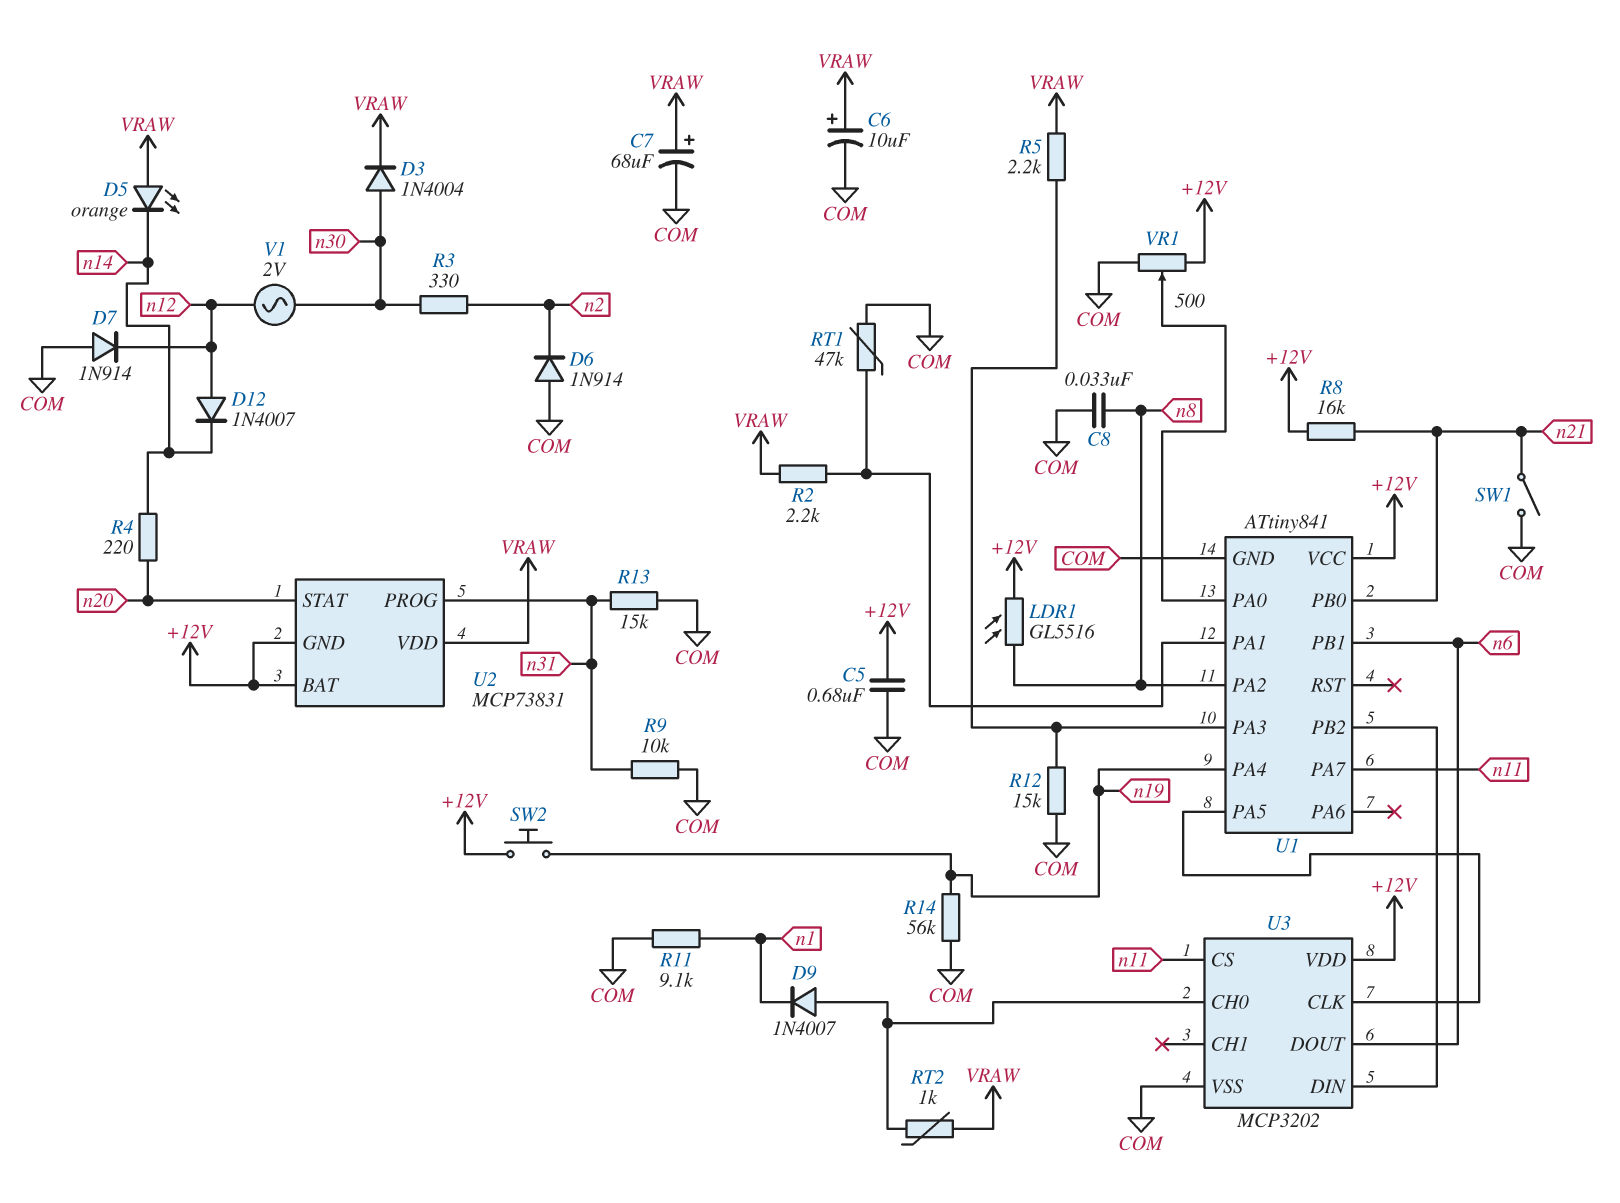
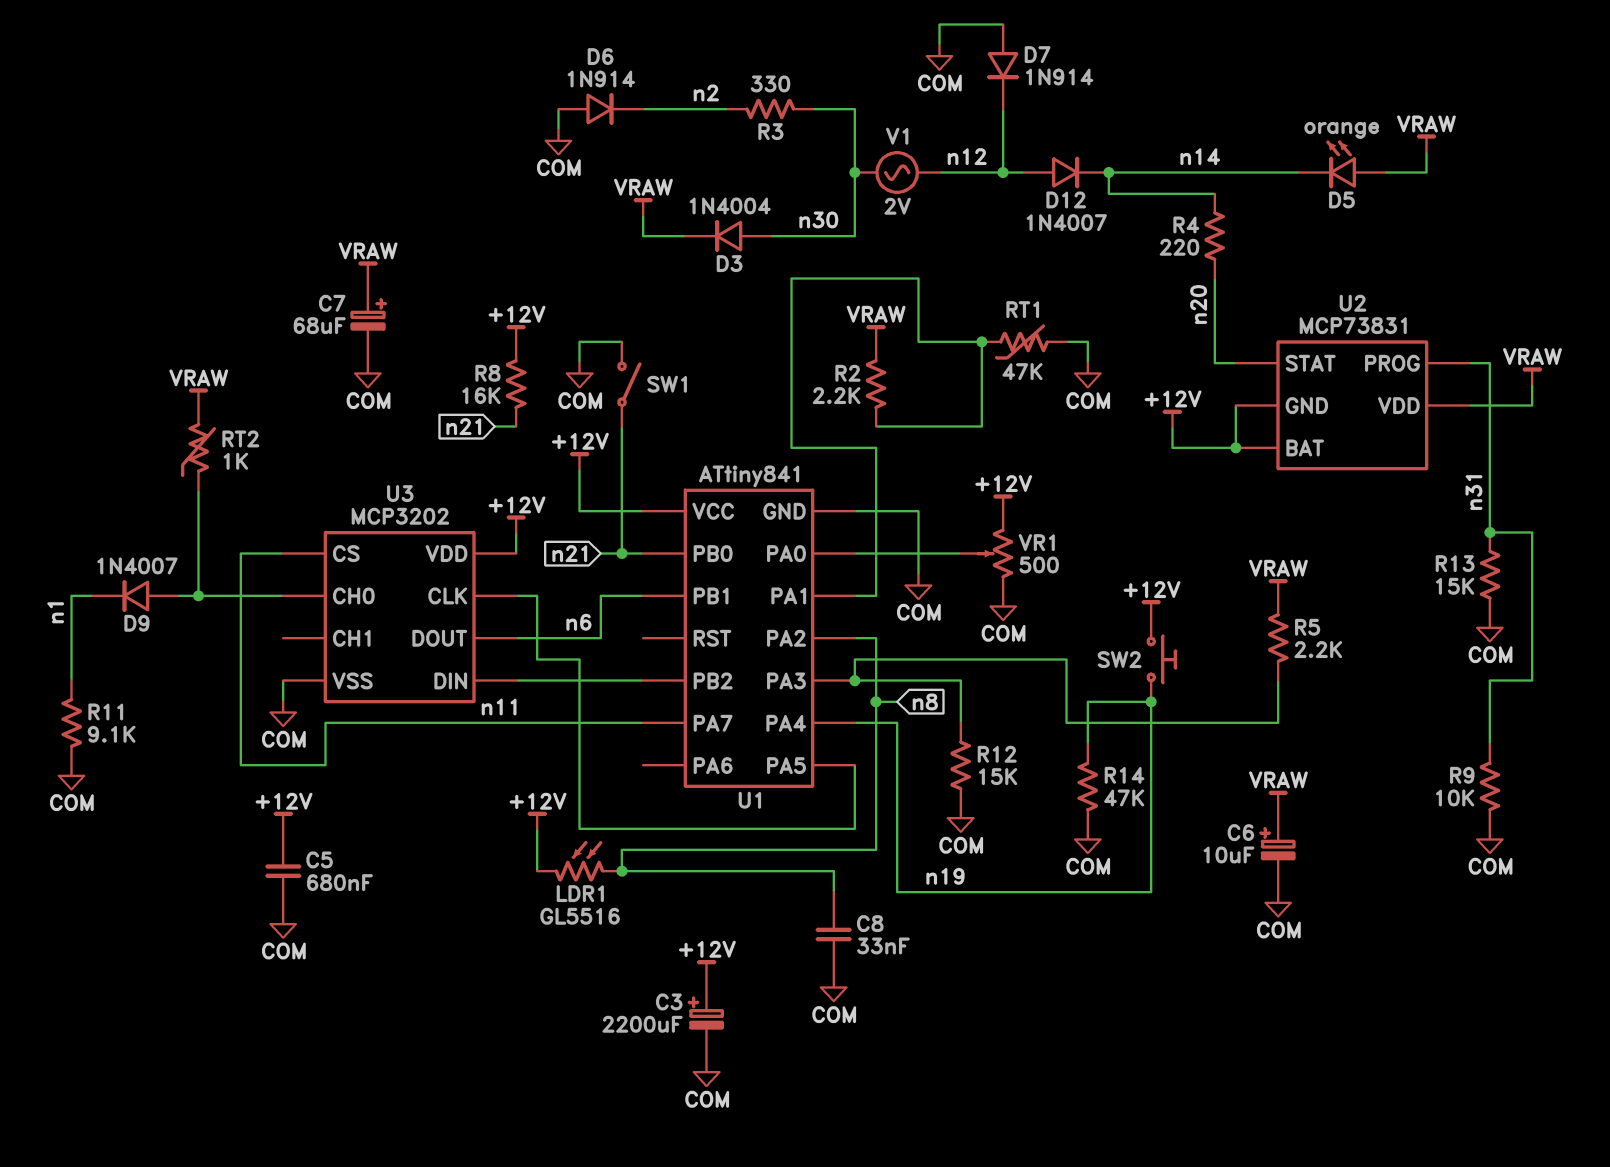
C3: none -> 2200uF (plus +12V, minus COM)
R14: 56k (COM, n19) -> 47k (COM, n19)

